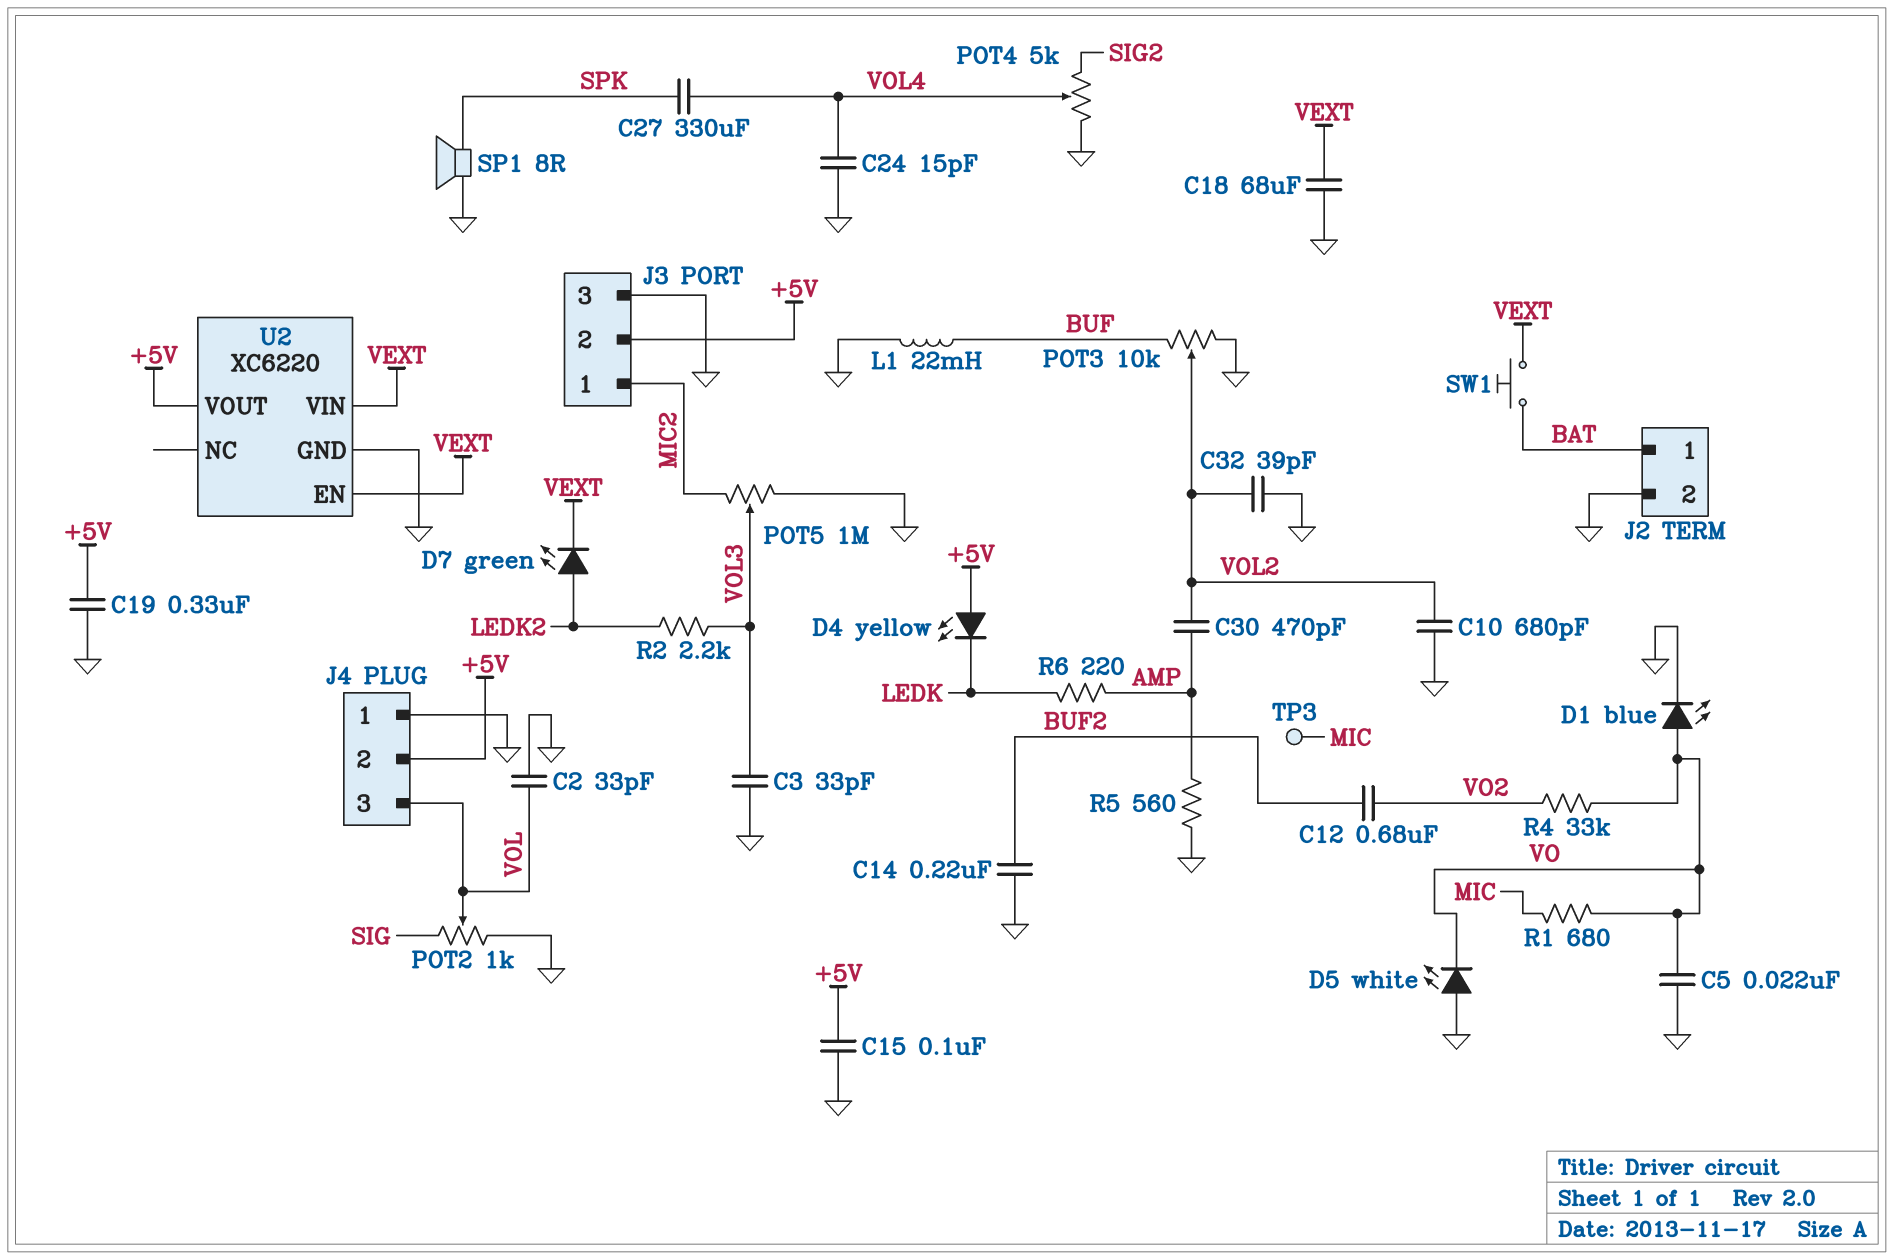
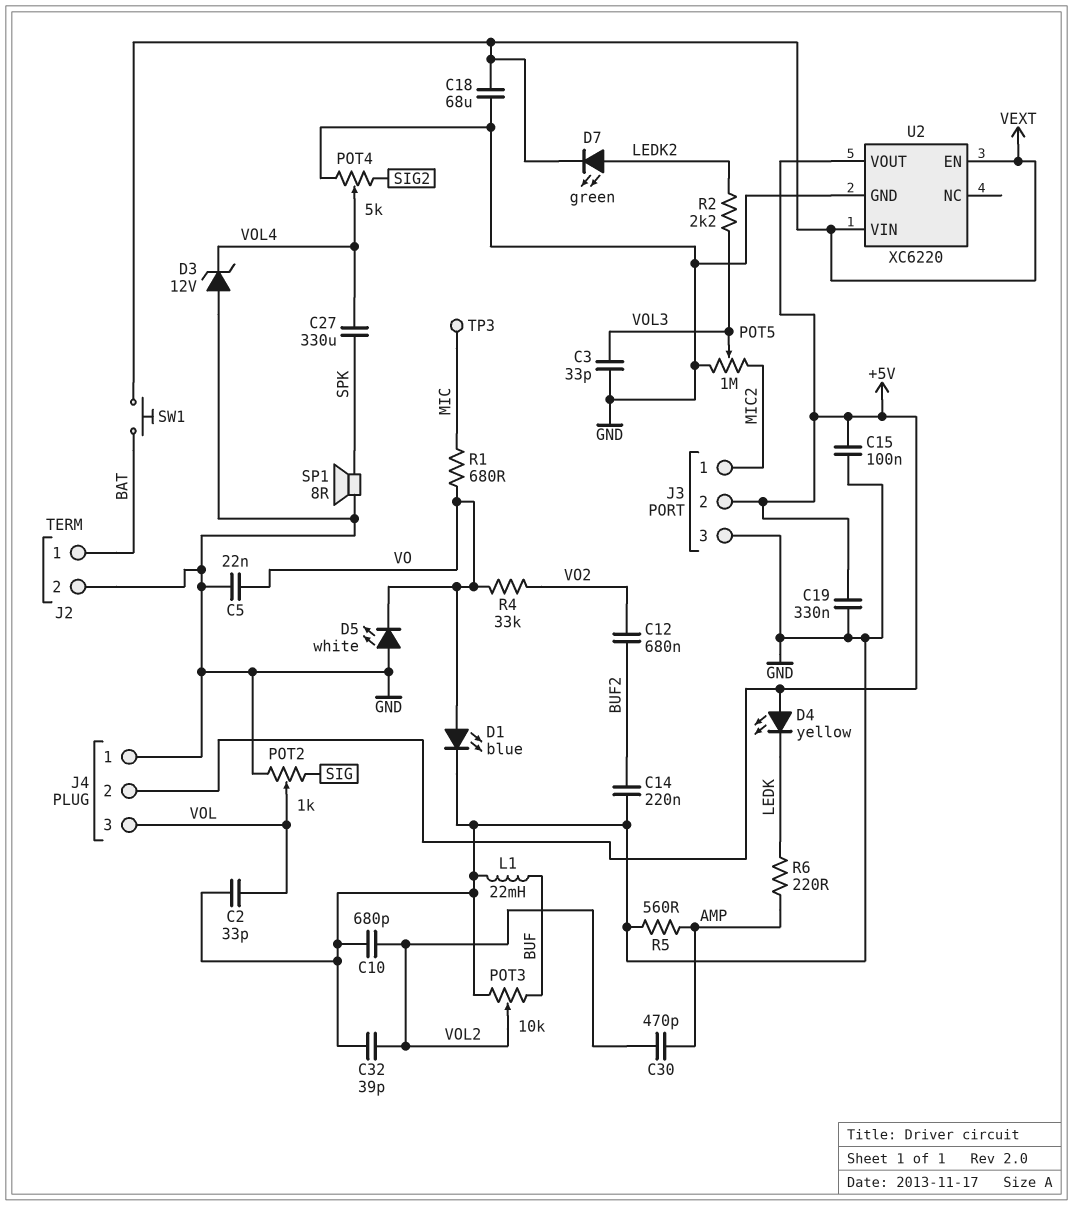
C24: 15pF (GND, VOL4) -> none
D3: none -> zener 12V (A GND, K VOL4)

